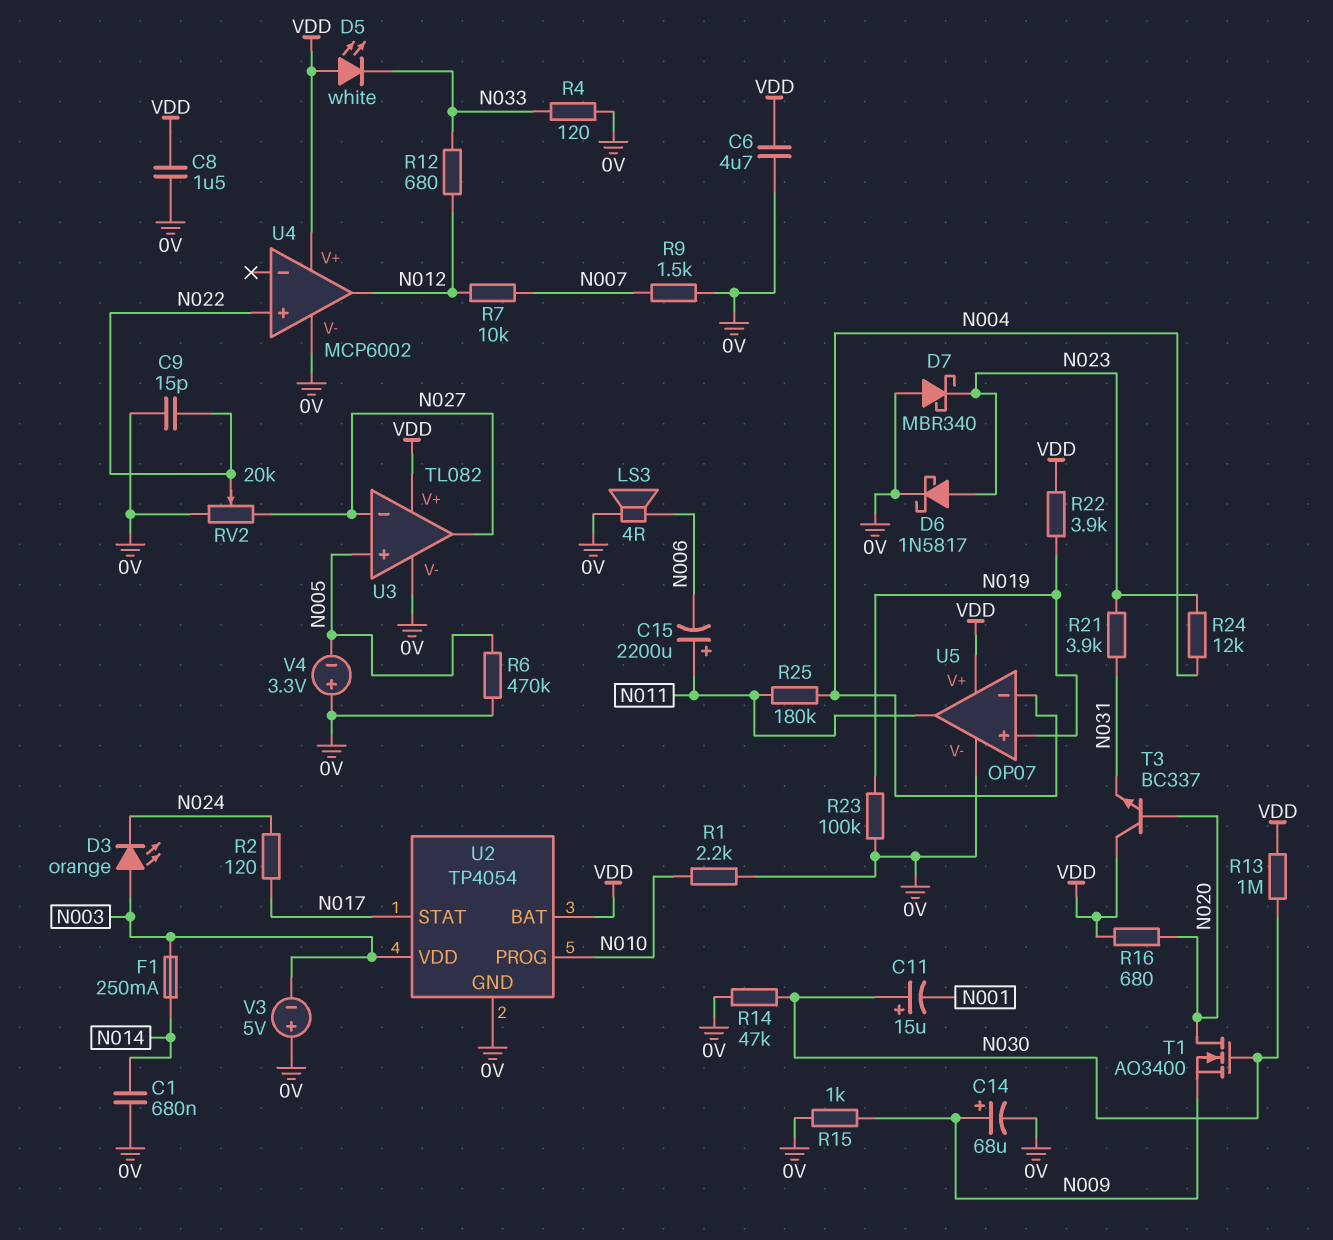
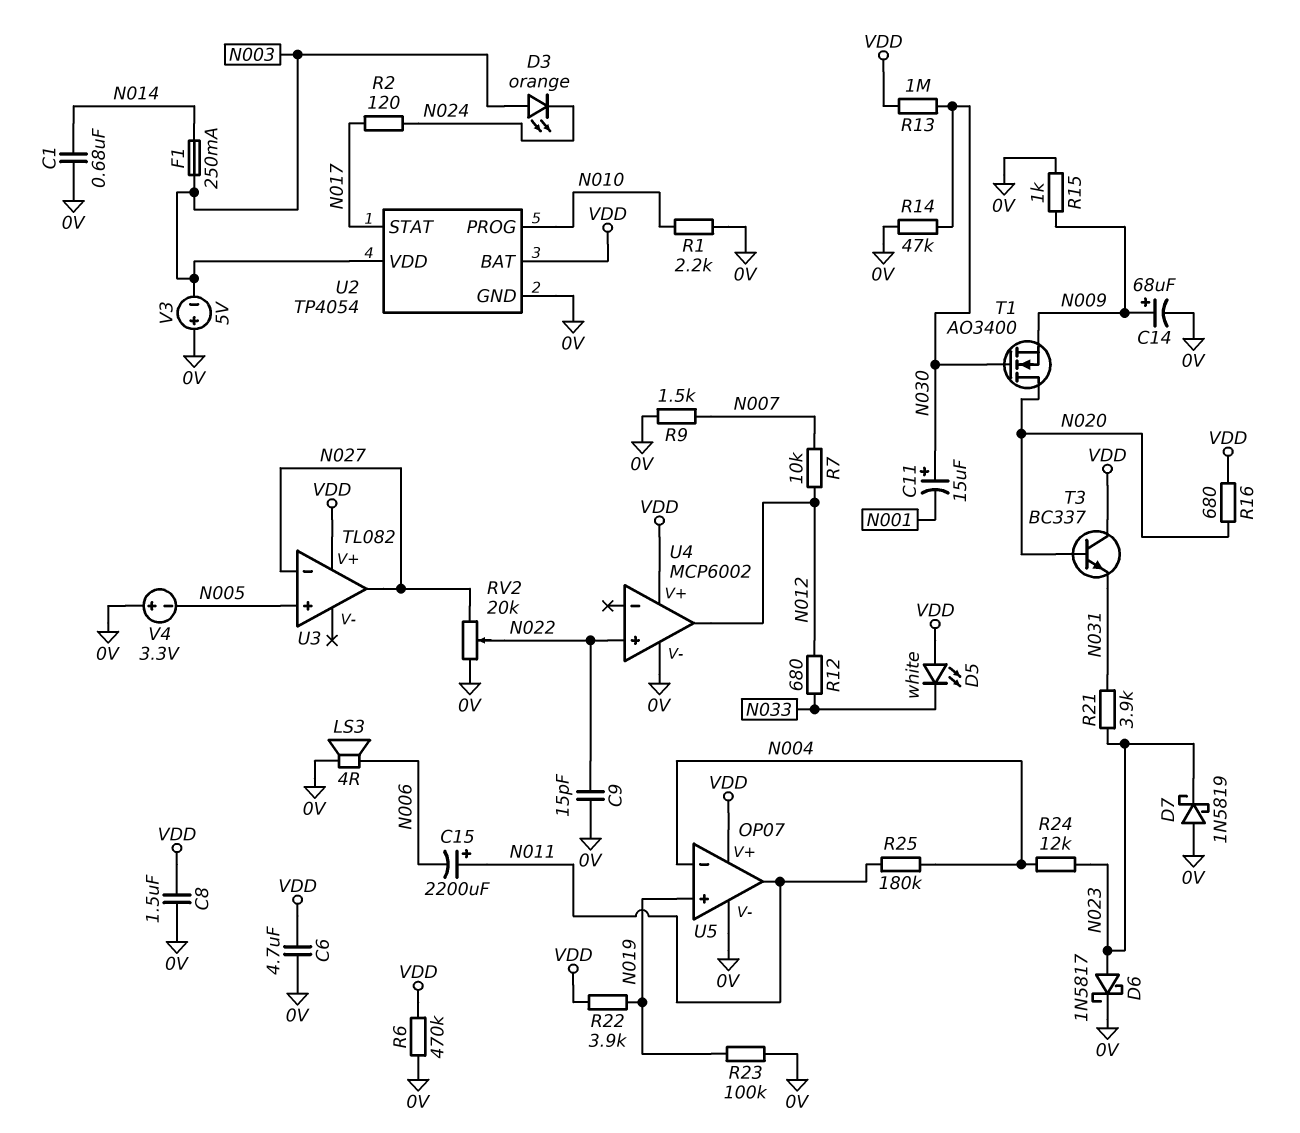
D7: schottky MBR340 (A 0V, K N023) -> schottky 1N5819 (A 0V, K N023)
R4: 120 (0V, N033) -> none
R6: 470k (0V, N005) -> 470k (0V, VDD)
U3 pin V-: 0V -> none

